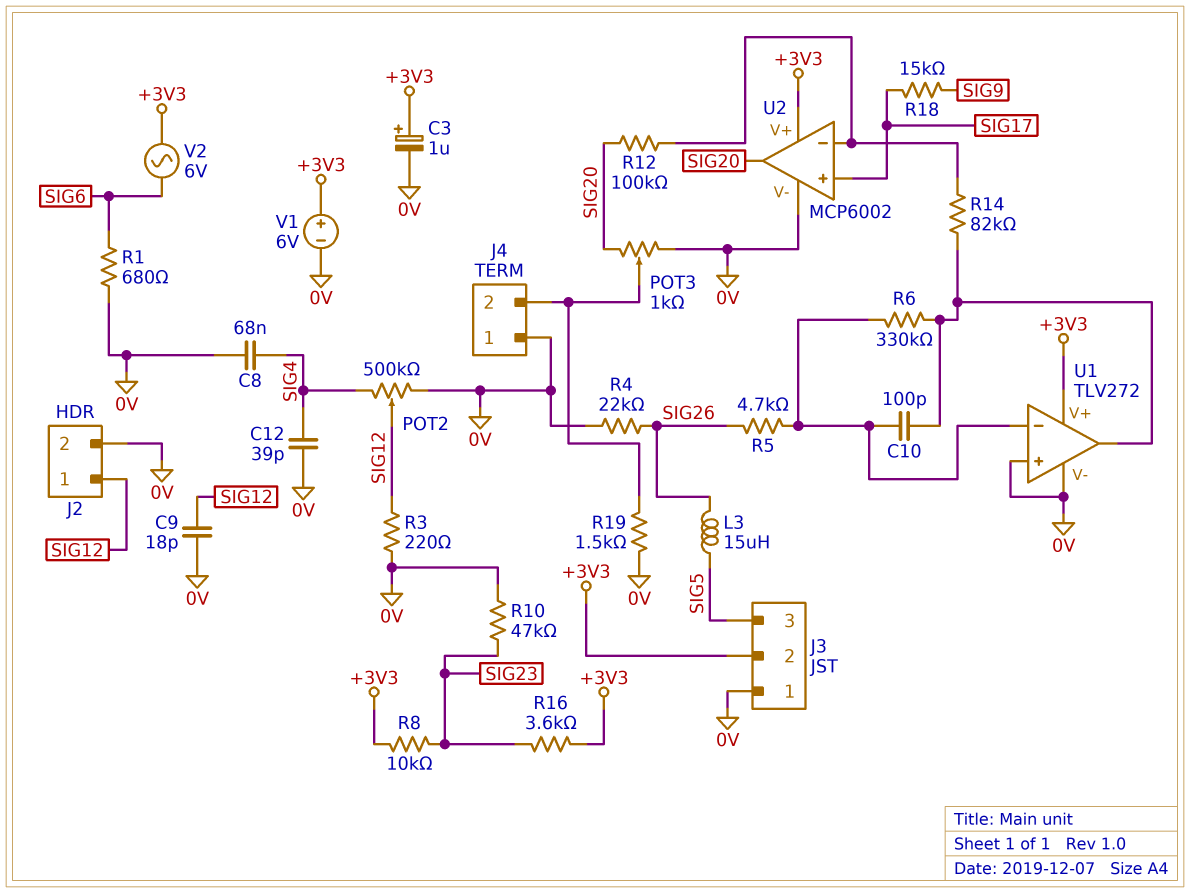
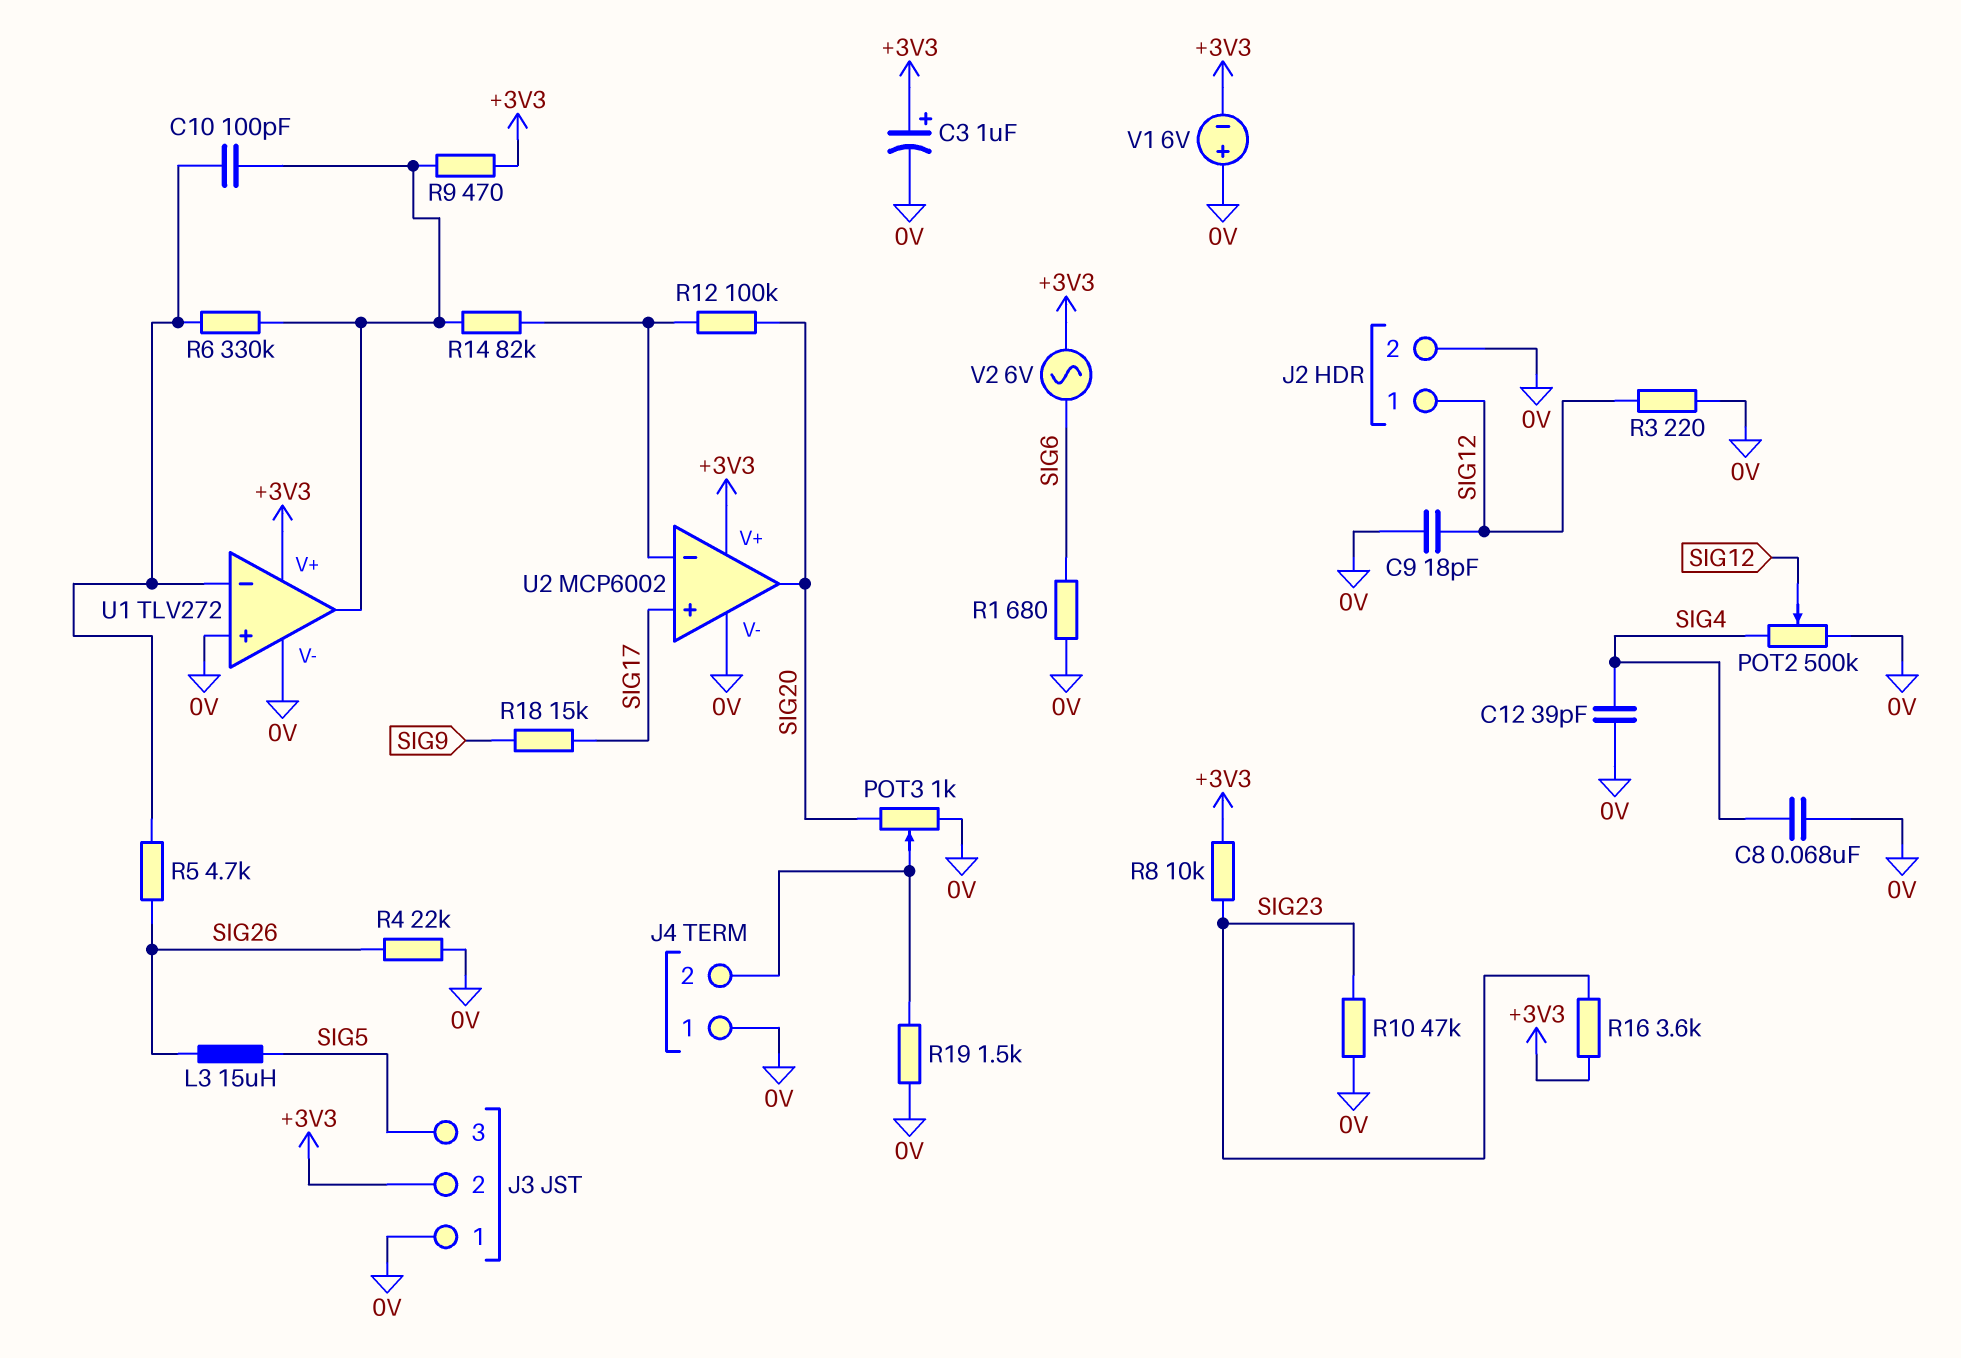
R9: none -> 470 (+3V3, U1/out)
V1: 6V (plus +3V3, minus 0V) -> 6V (plus 0V, minus +3V3)

